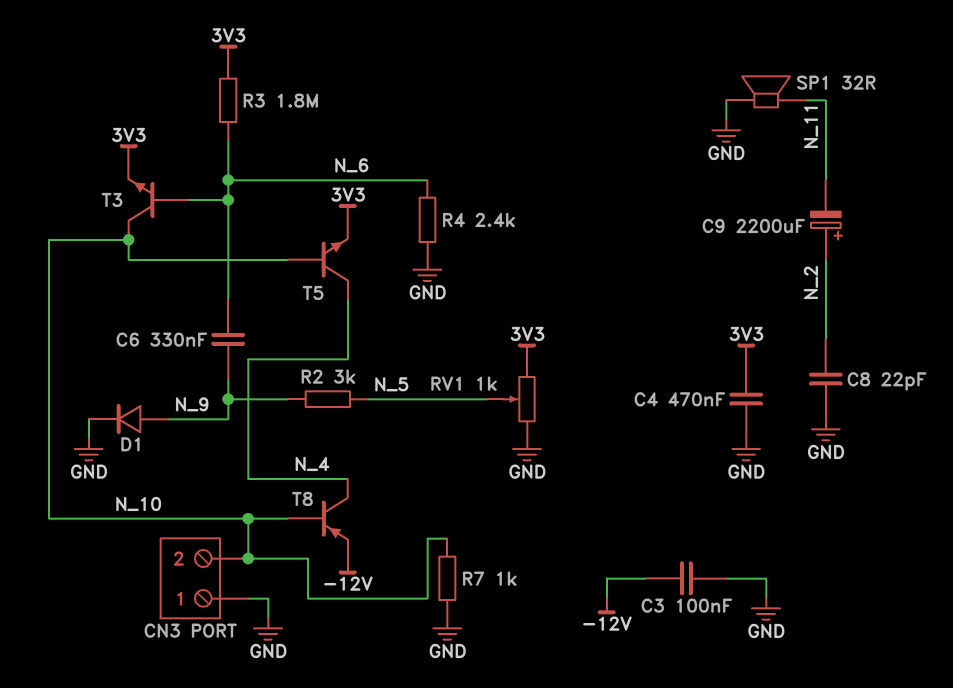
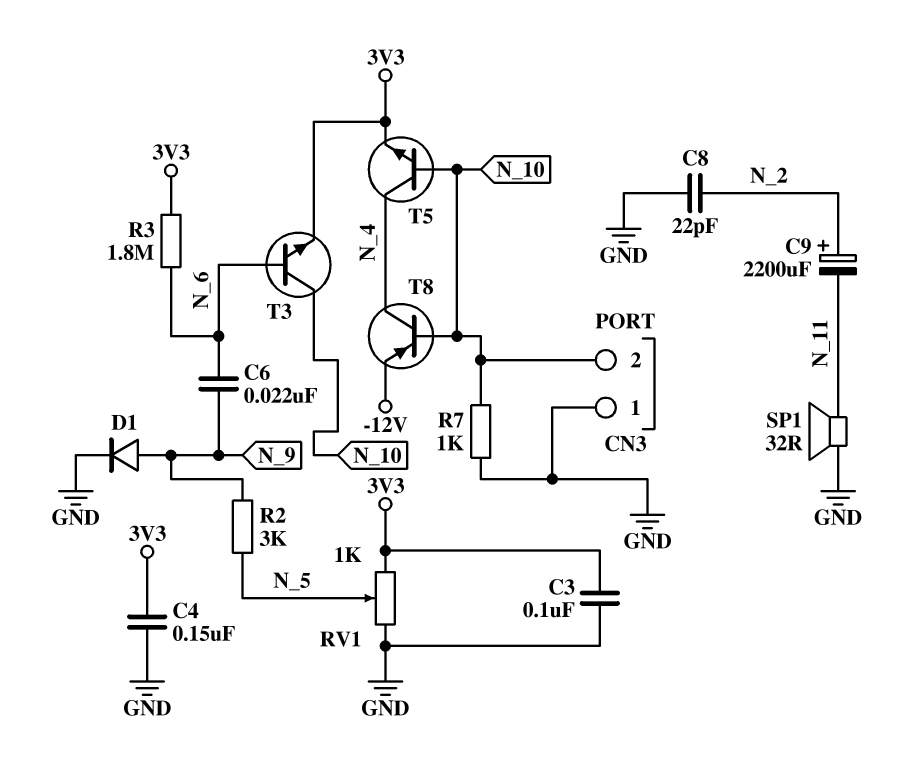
C3: 100nF (-12V, GND) -> 100nF (3V3, GND)
C4: 470nF (3V3, GND) -> 150nF (3V3, GND)
C6: 330nF (N_6, N_9) -> 22nF (N_6, N_9)
R4: 2.4k (GND, N_6) -> none

